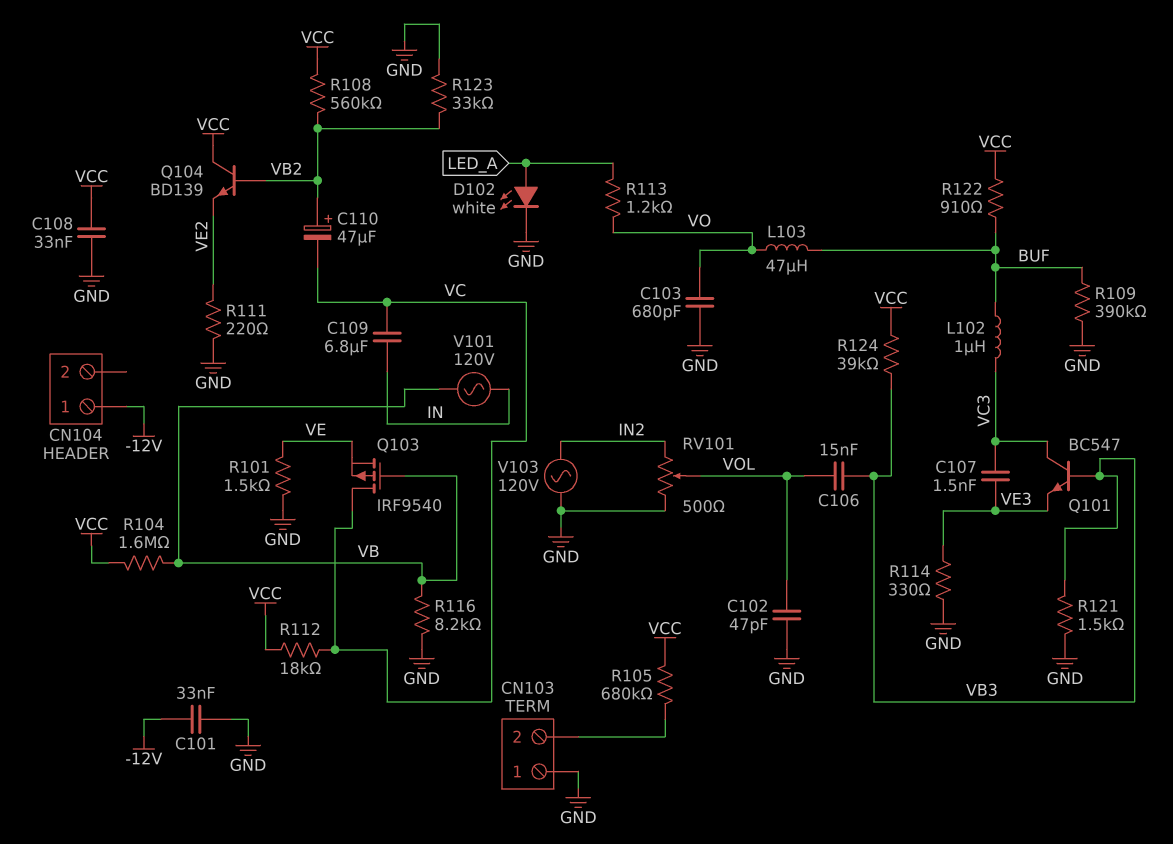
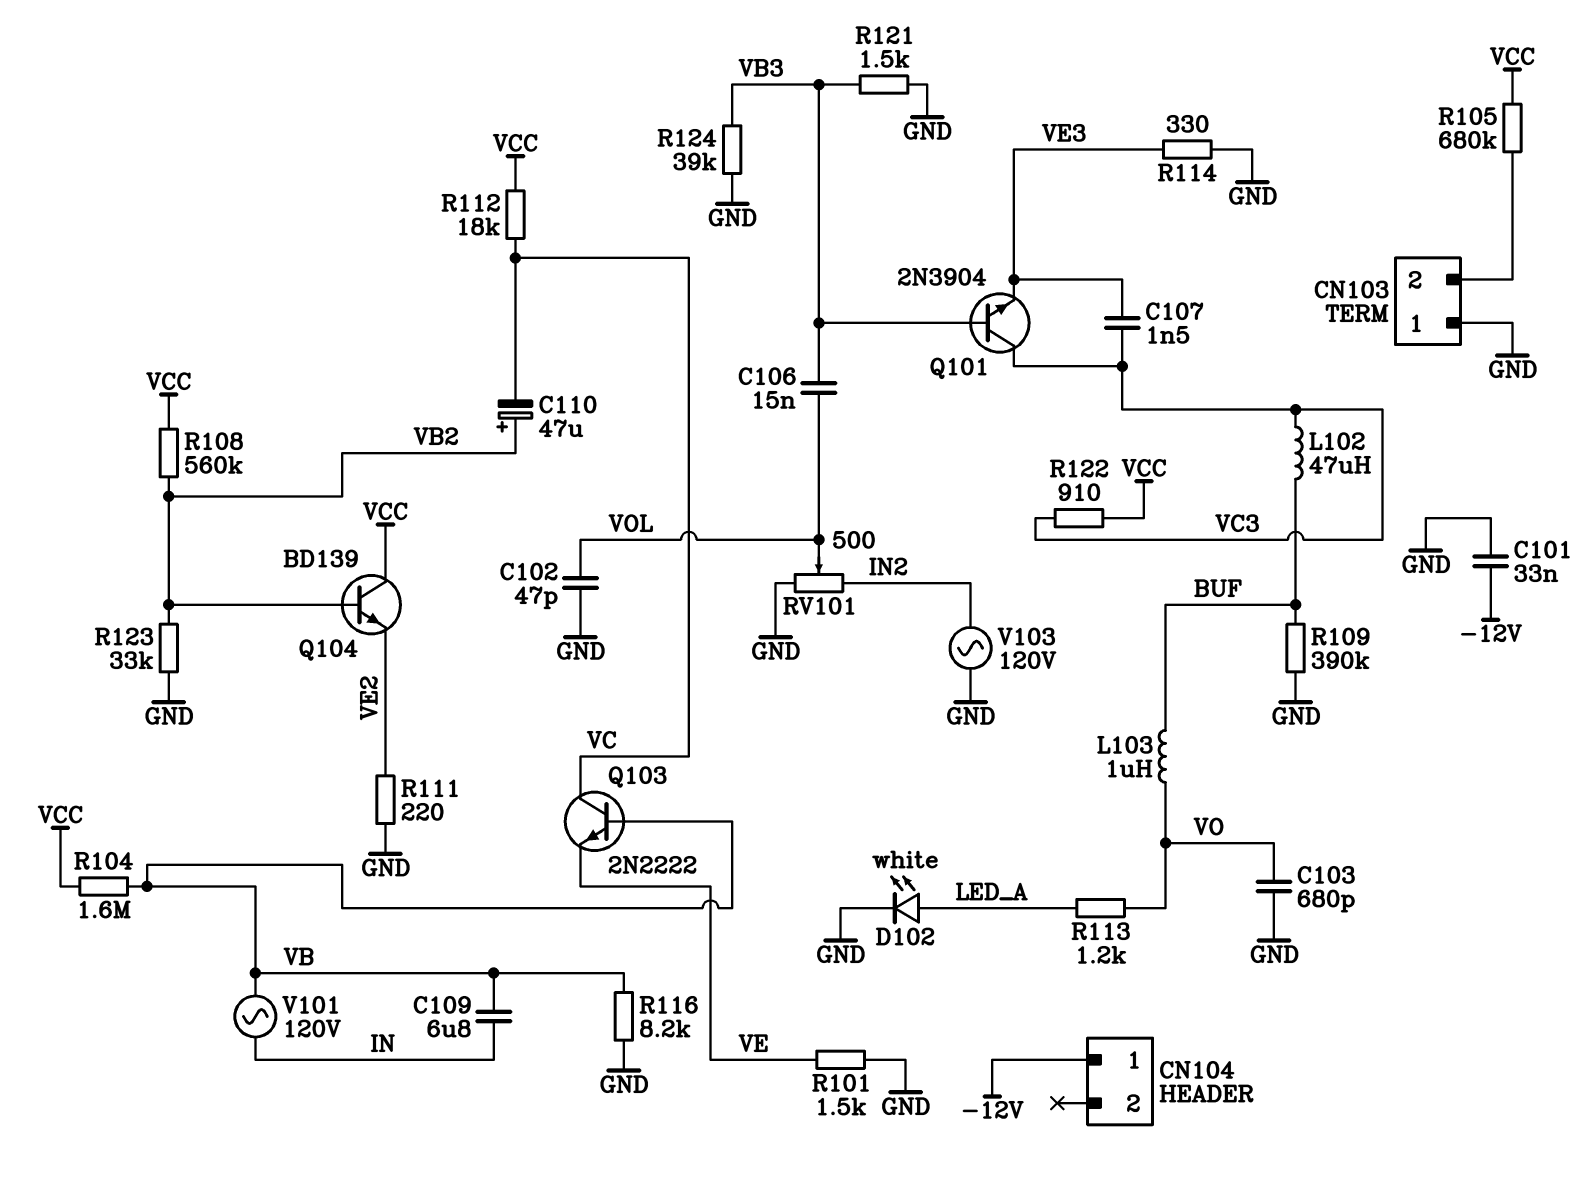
C108: 33nF (GND, VCC) -> none
C109: 6.8uF (IN, VC) -> 6.8uF (IN, VB)
L102: 1uH (BUF, VC3) -> 47uH (BUF, VC3)
L103: 47uH (BUF, VO) -> 1uH (BUF, VO)
Q101: NPN BC547 (B VB3, C VC3, E VE3) -> NPN 2N3904 (B VB3, C VC3, E VE3)
Q103: PMOS IRF9540 (G VB, D VC, S VE) -> NPN 2N2222 (B VB, C VC, E VE)
R122: 910 (BUF, VCC) -> 910 (VC3, VCC)
R124: 39k (VB3, VCC) -> 39k (GND, VB3)

